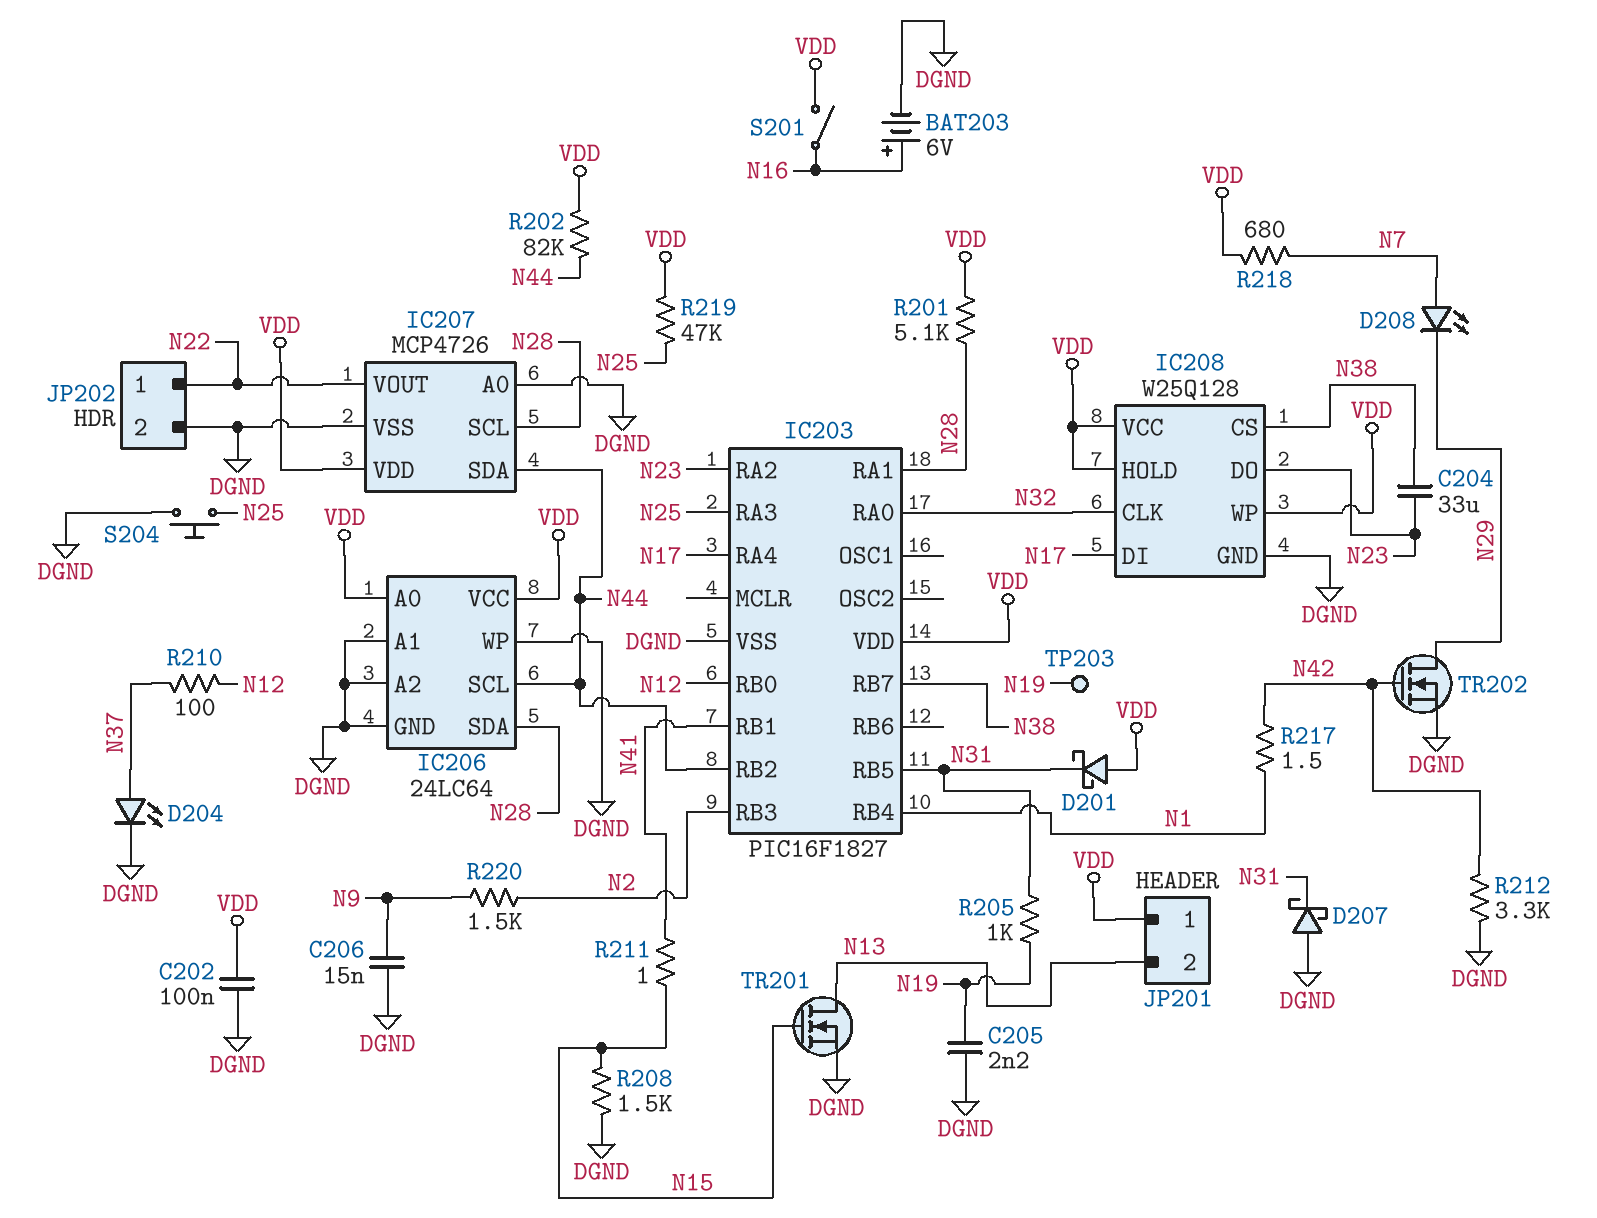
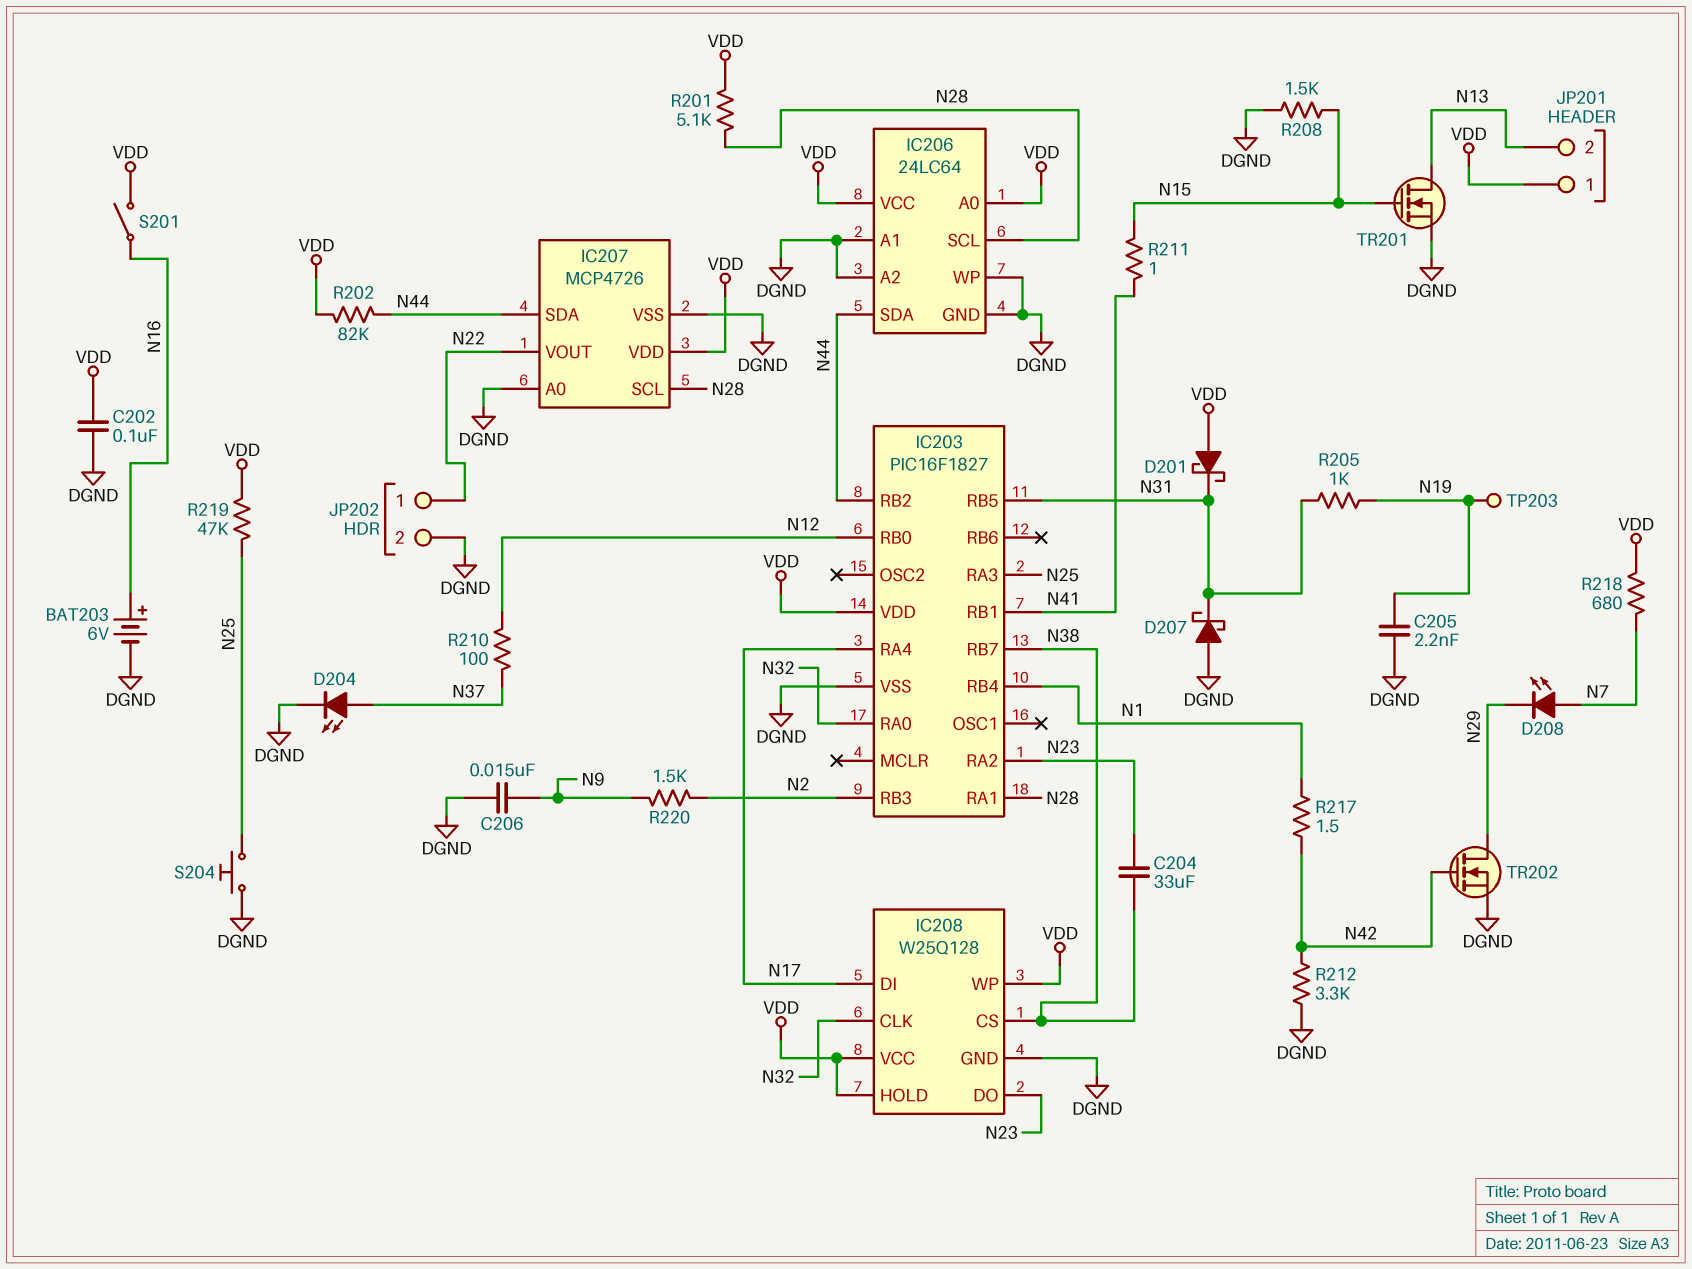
IC206 pin SCL: N44 -> N28
IC206 pin SDA: N28 -> N44

